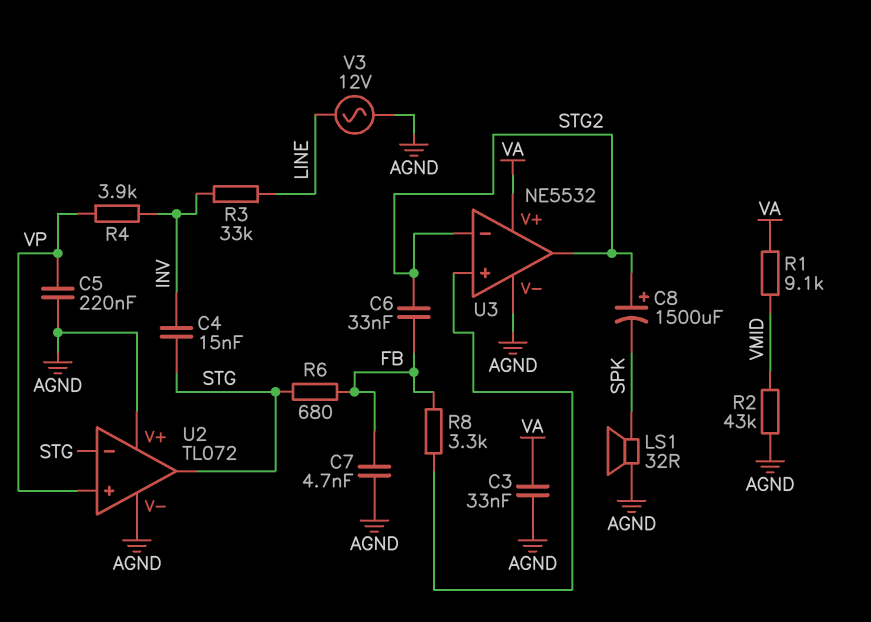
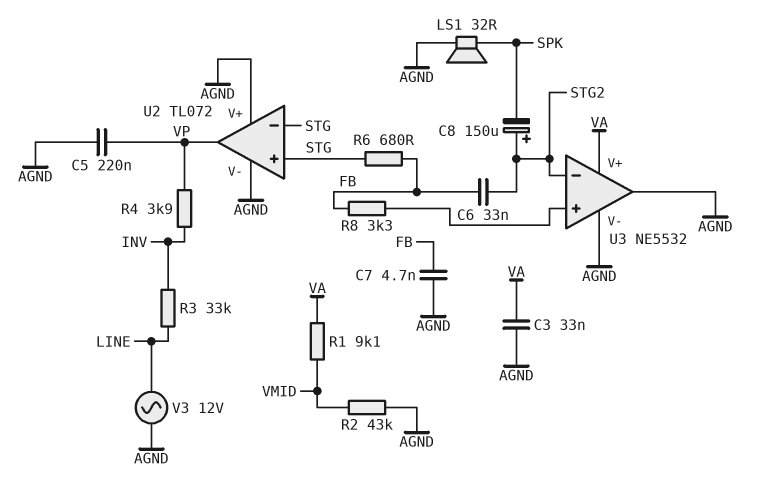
C4: 15nF (INV, STG) -> none
C8: 1500uF (plus STG2, minus SPK) -> 150uF (plus STG2, minus SPK)
U2 pin in+: VP -> STG
U2 pin out: STG -> VP
U3 pin out: STG2 -> AGND

